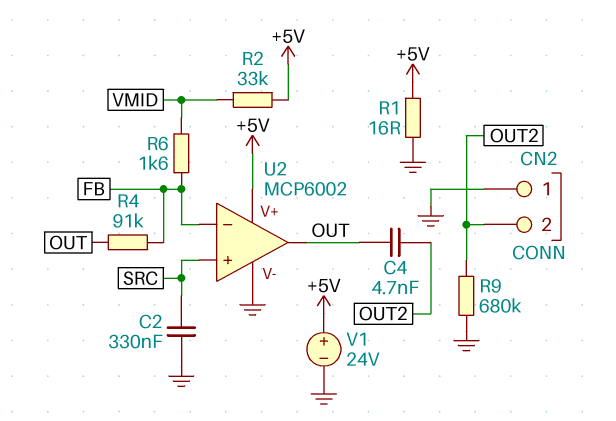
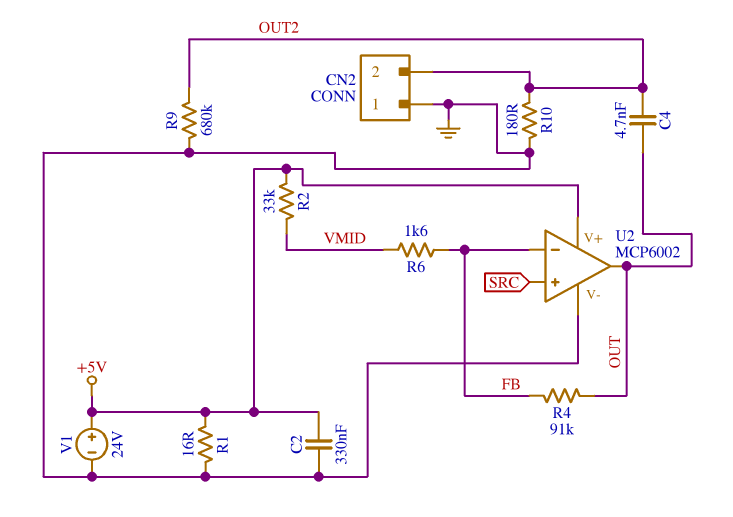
C2: 330nF (GND, SRC) -> 330nF (+5V, GND)
R10: none -> 180 (GND, OUT2)

